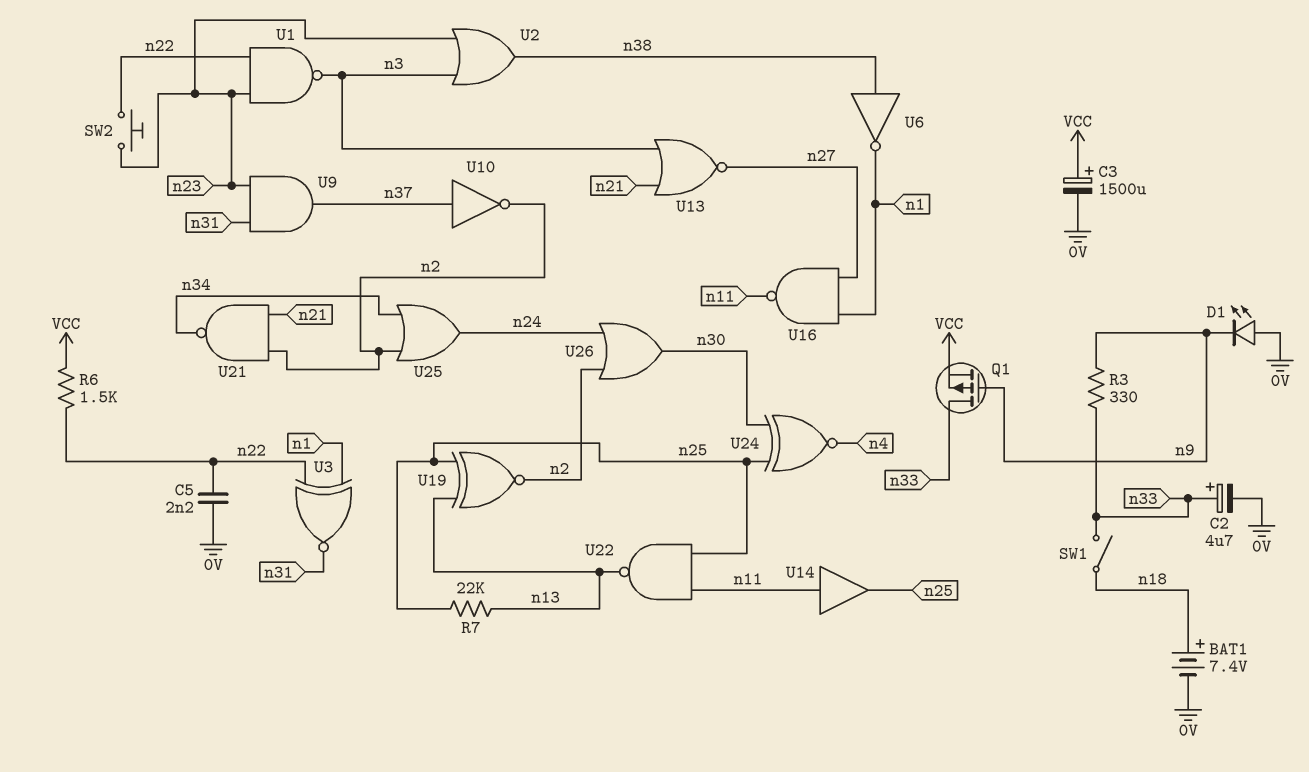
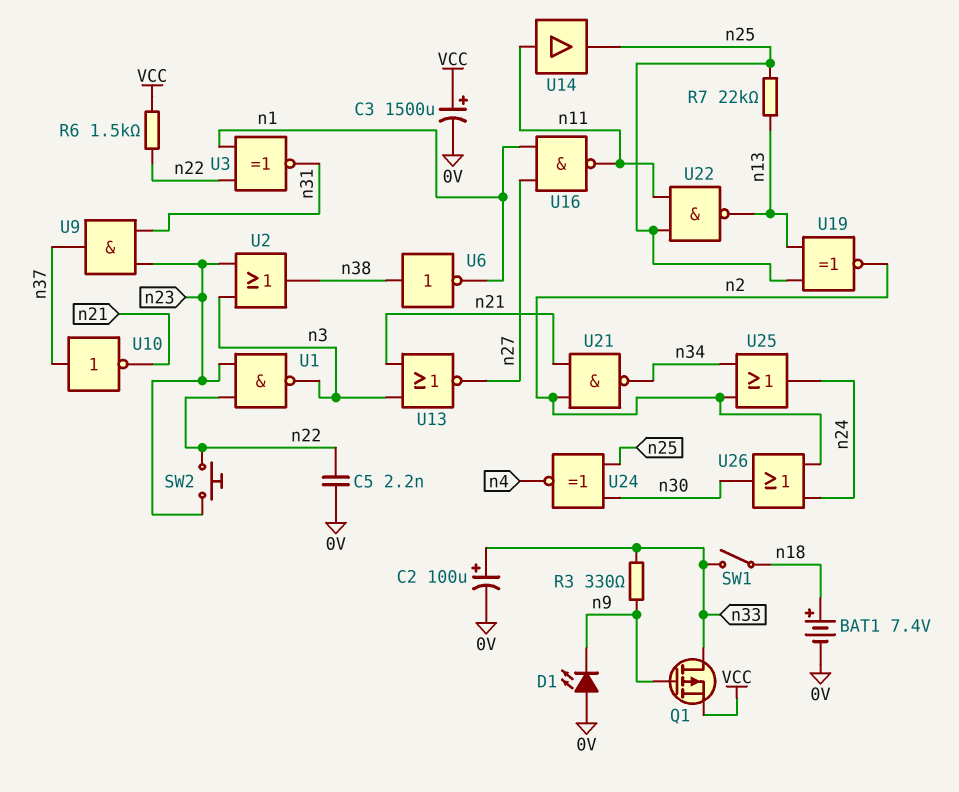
C2: 4.7uF (plus n33, minus 0V) -> 100uF (plus n33, minus 0V)
U10: NOT (in n37, out n2) -> NOT (in n37, out n21)

